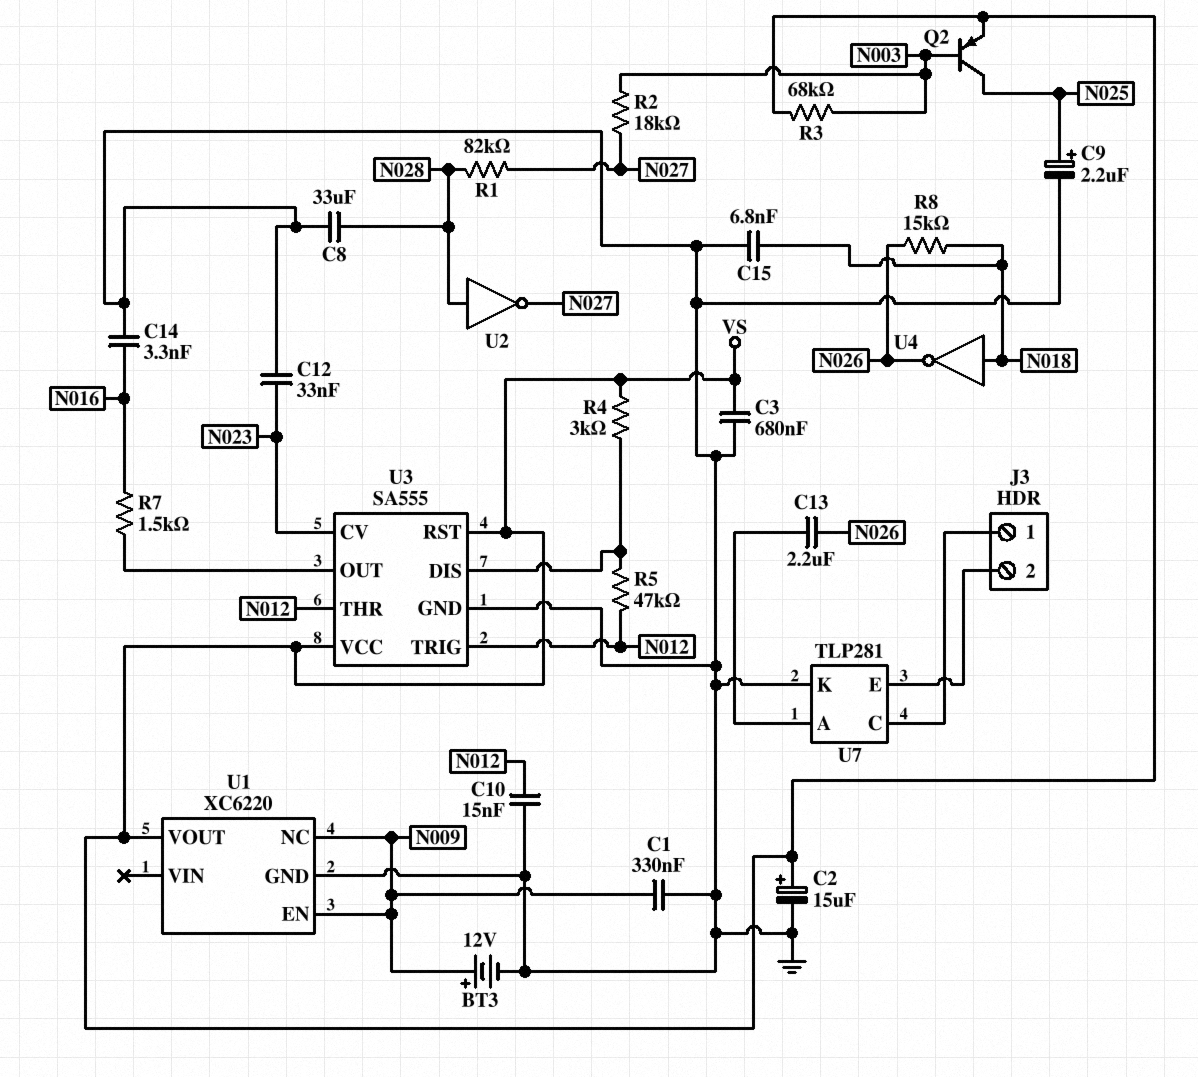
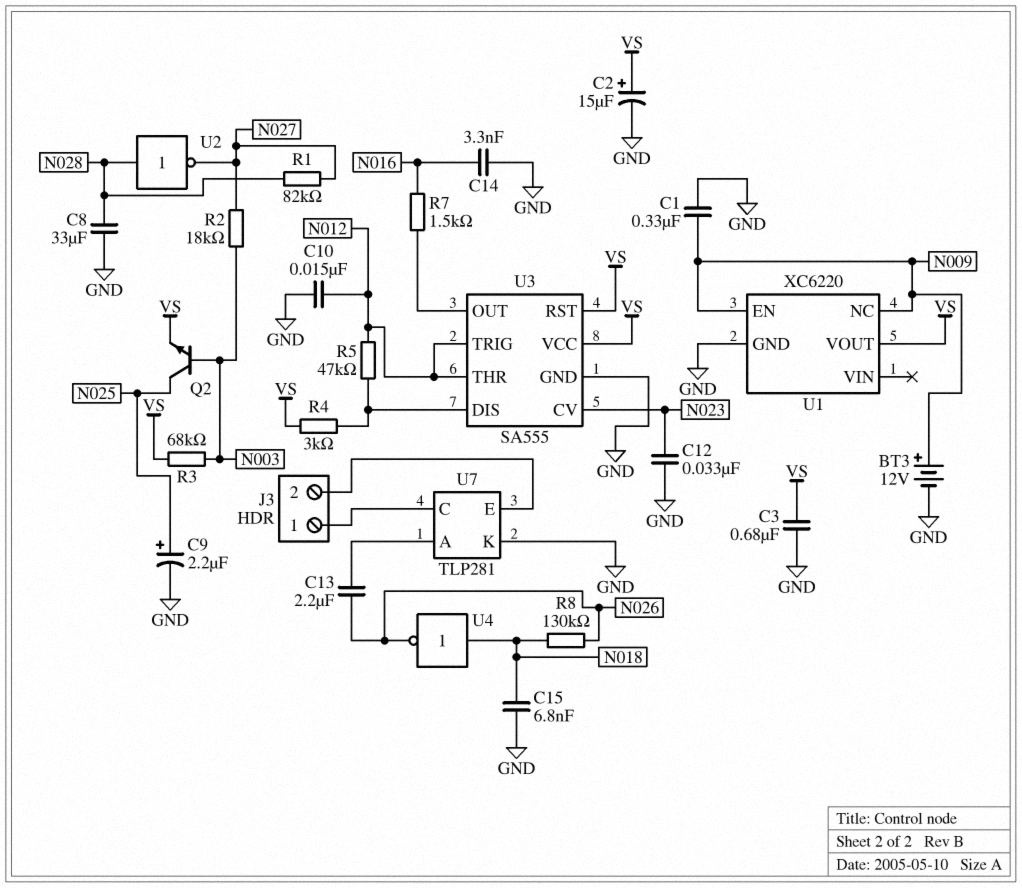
Q2: PNP (B N003, C N025, E VS) -> NPN (B N003, C N025, E VS)
R8: 15k (N018, N026) -> 130k (N018, N026)

